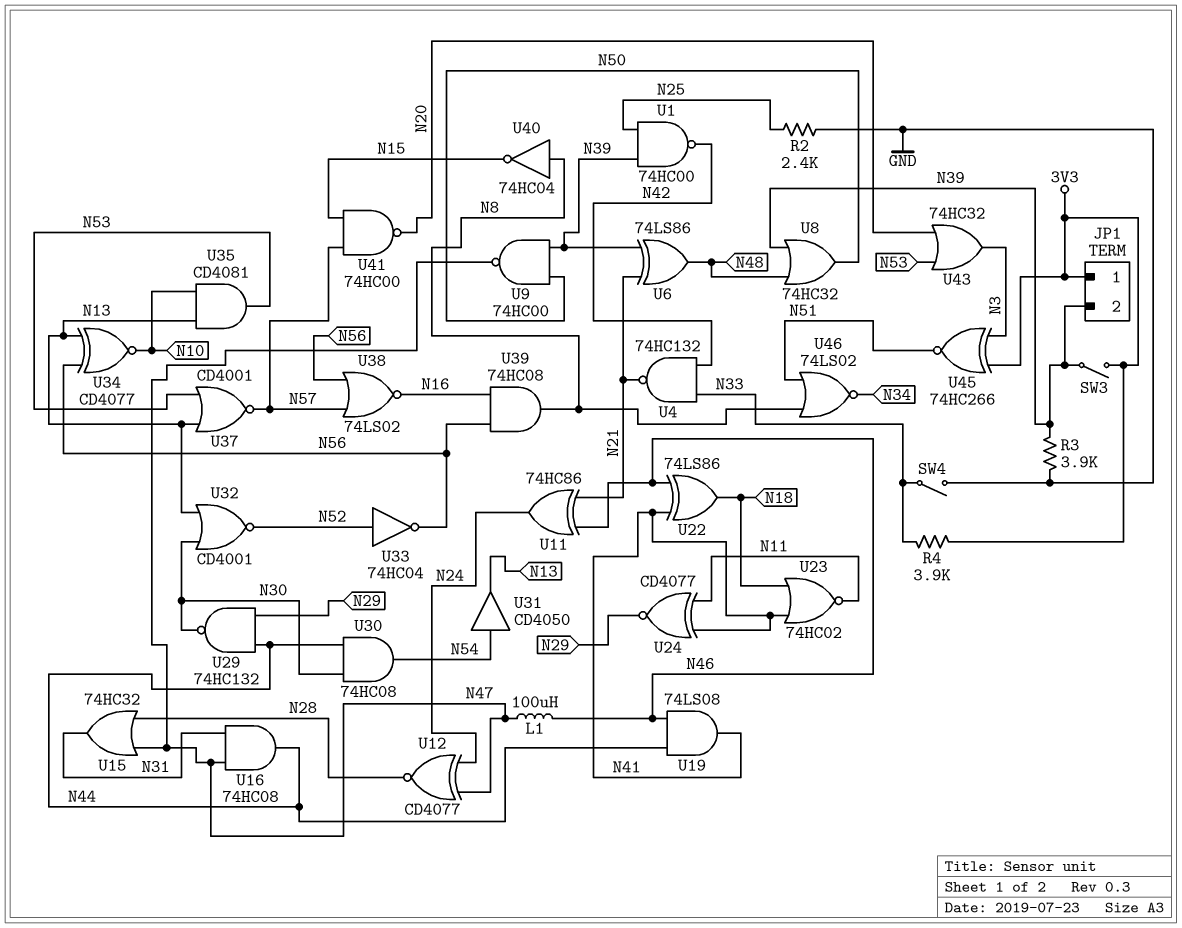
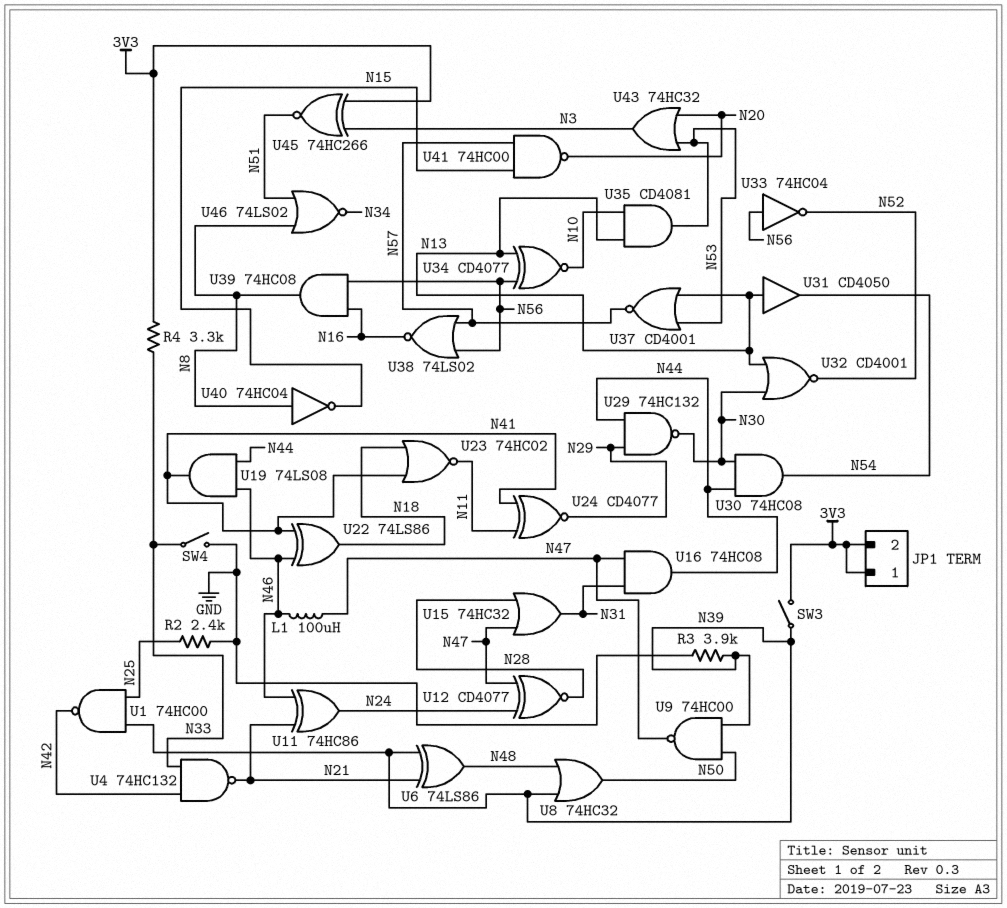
JP1 pin 2: N39 -> 3V3
R4: 3.9k (3V3, N33) -> 3.3k (3V3, N33)
U31: buffer CD4050 (in N54, out N13) -> buffer CD4050 (in N13, out N54)
U33: NOT 74HC04 (in N52, out N56) -> NOT 74HC04 (in N56, out N52)

